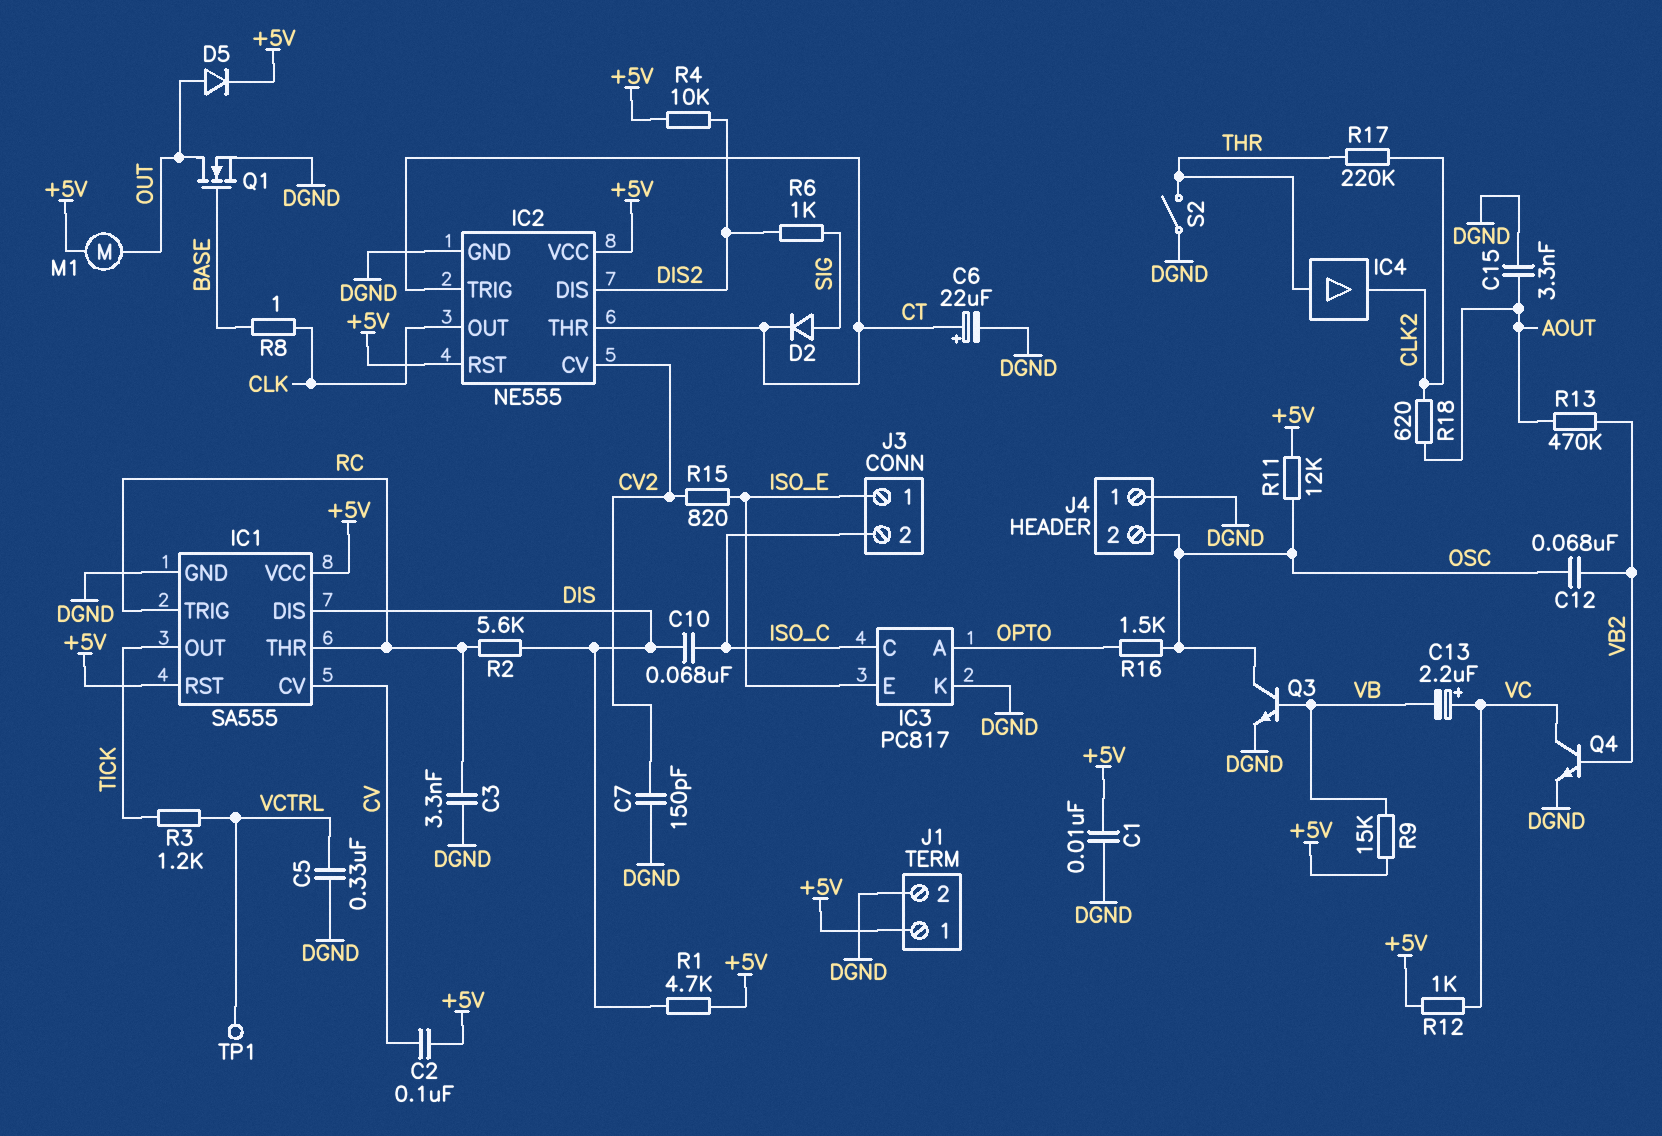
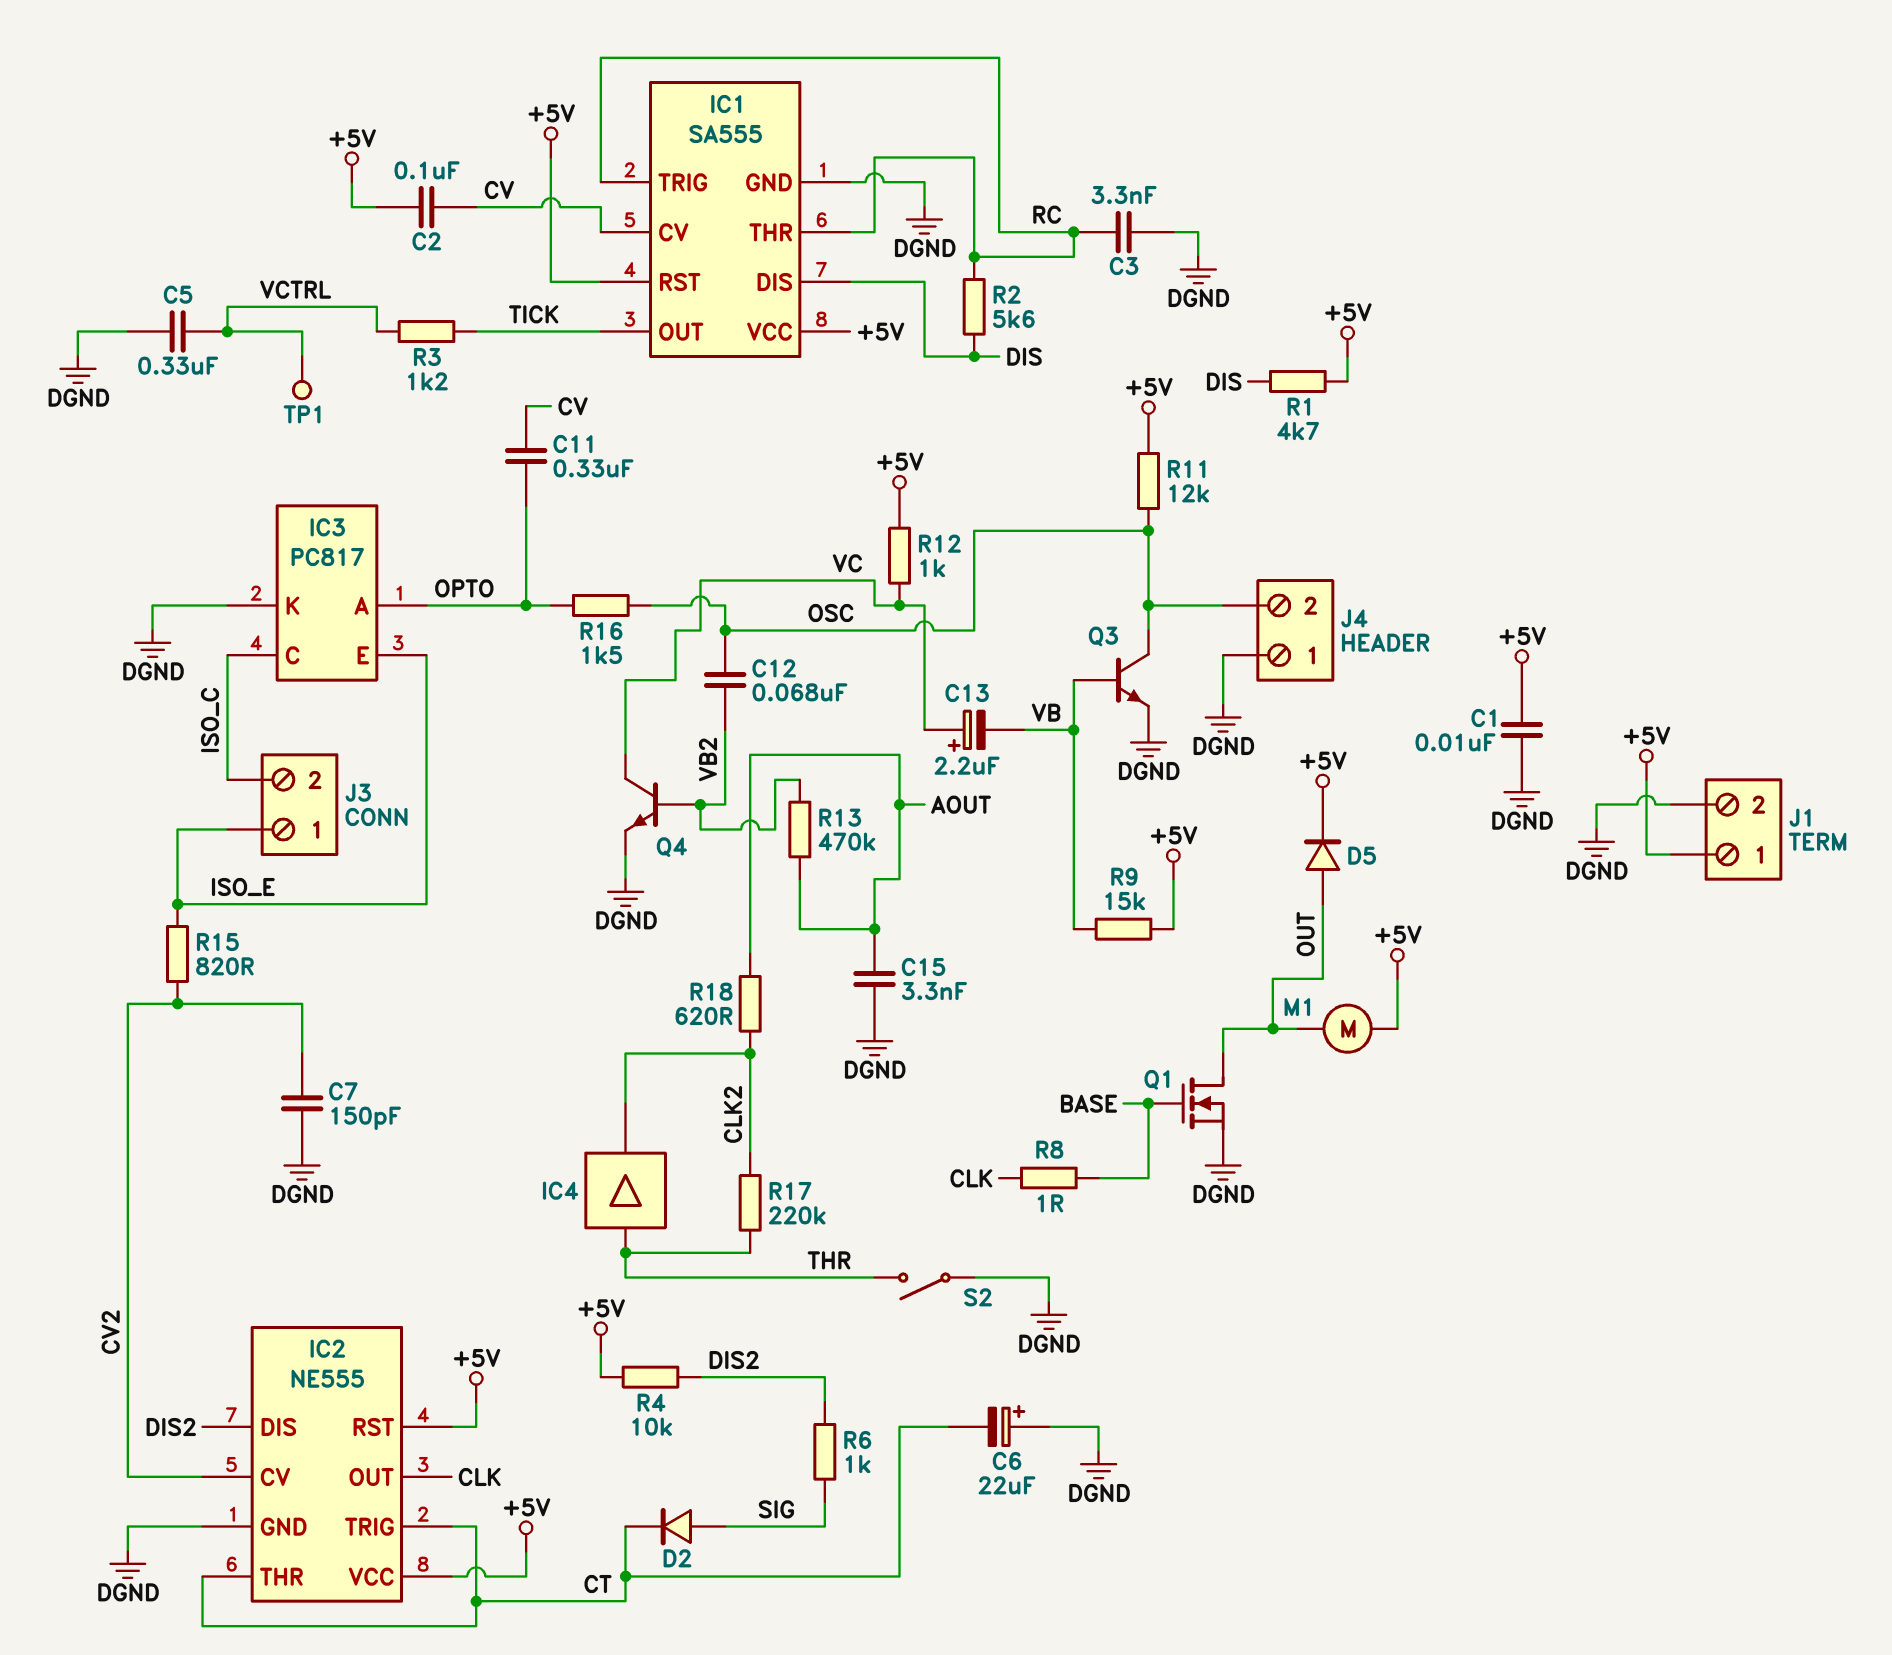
C6: 22uF (plus CT, minus DGND) -> 22uF (plus DGND, minus CT)
C10: 68nF (DIS, ISO_C) -> none
C11: none -> 330nF (CV, OPTO)

